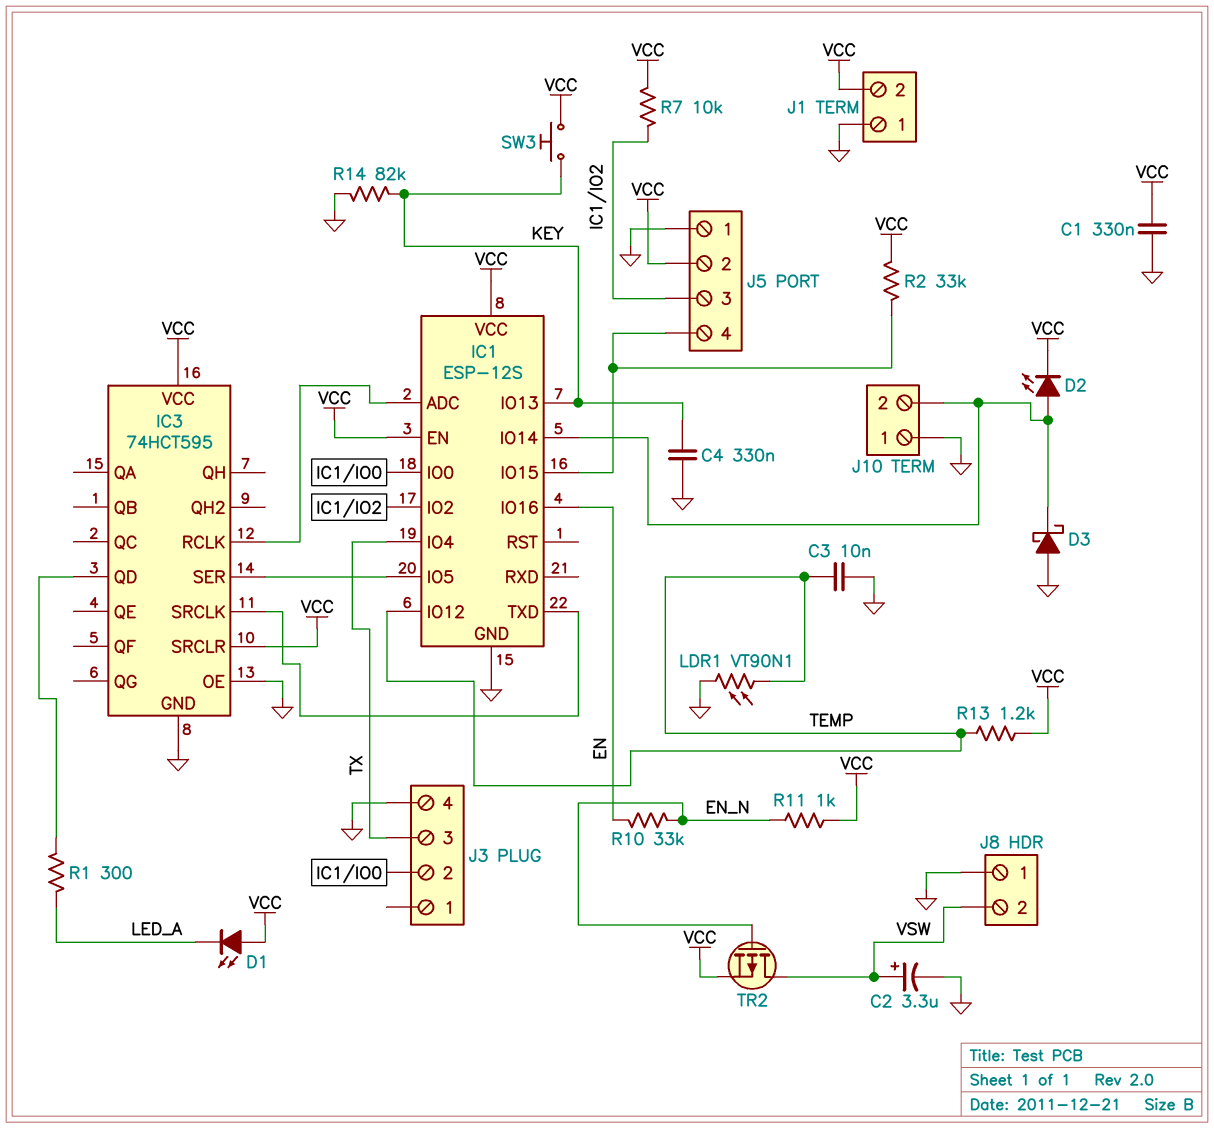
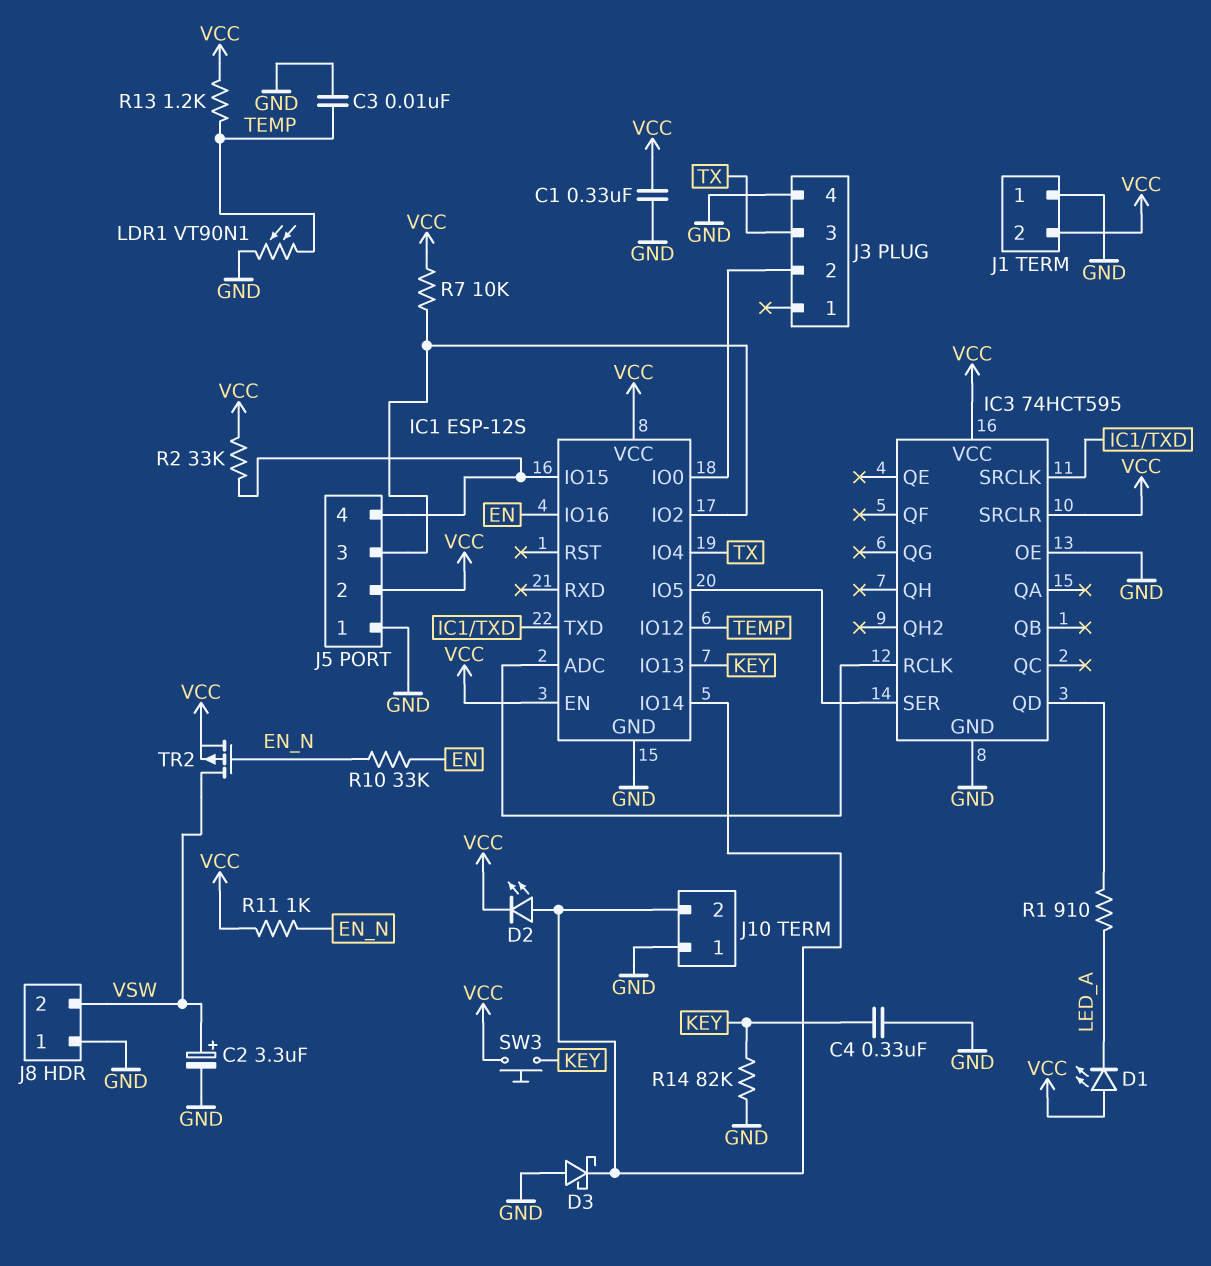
R1: 300 (IC3/QD, LED_A) -> 910 (IC3/QD, LED_A)

